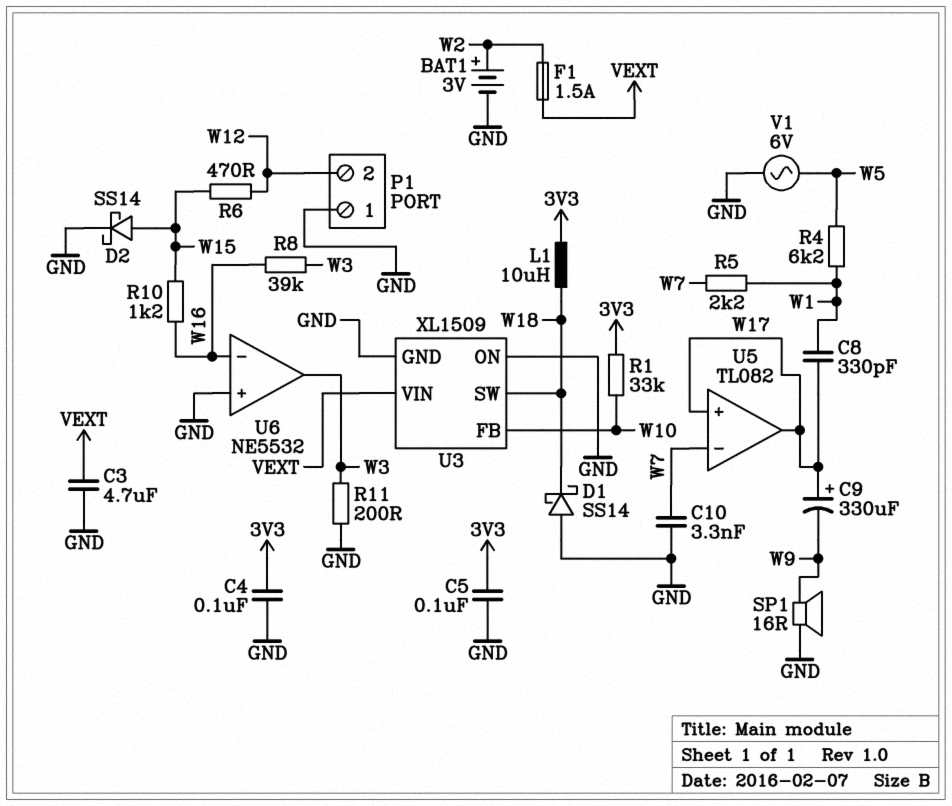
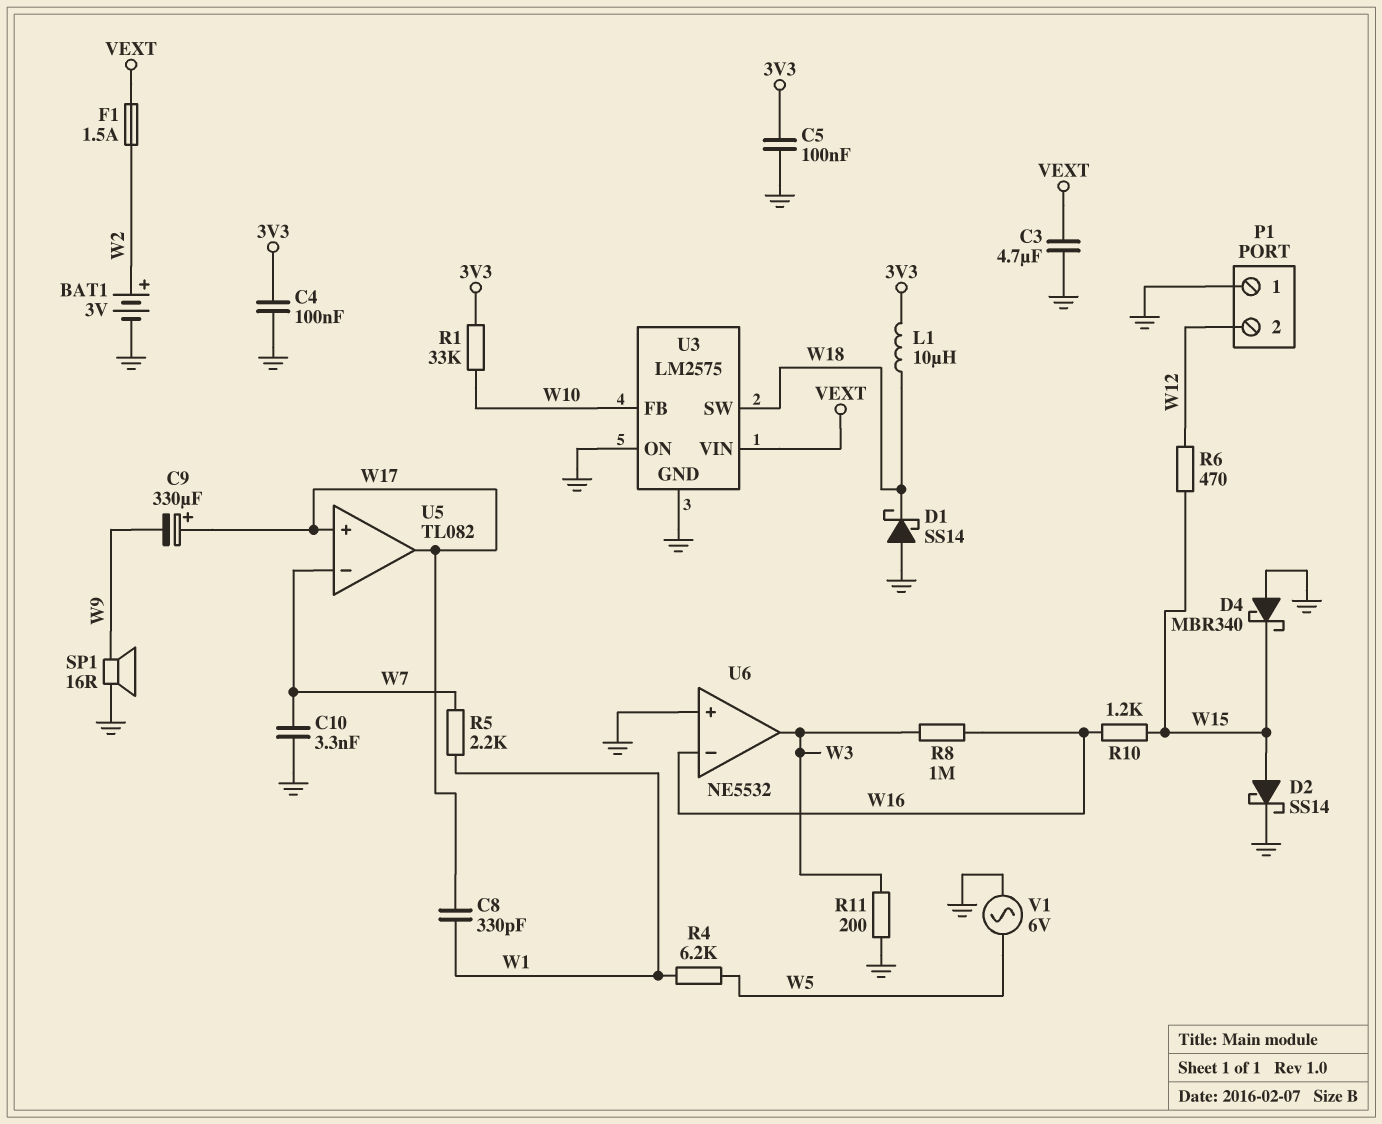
D4: none -> schottky MBR340 (A GND, K W15)
R8: 39k (W3, W16) -> 1M (W3, W16)
U3: XL1509 -> LM2575

